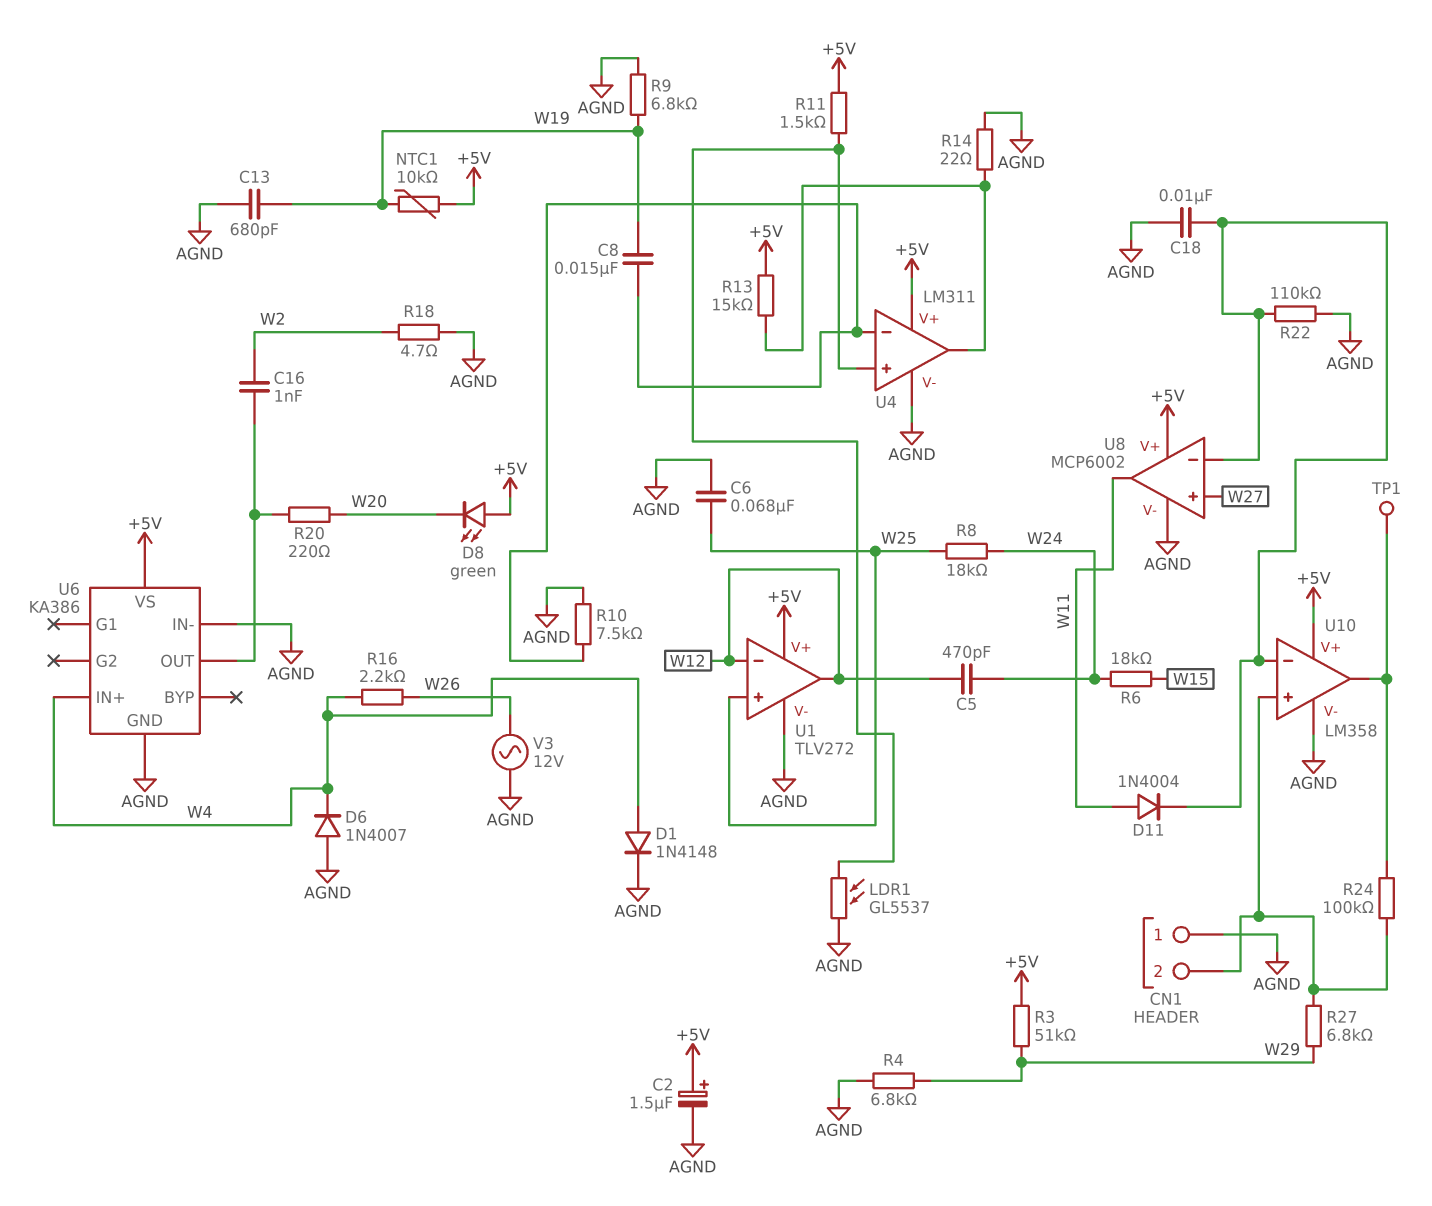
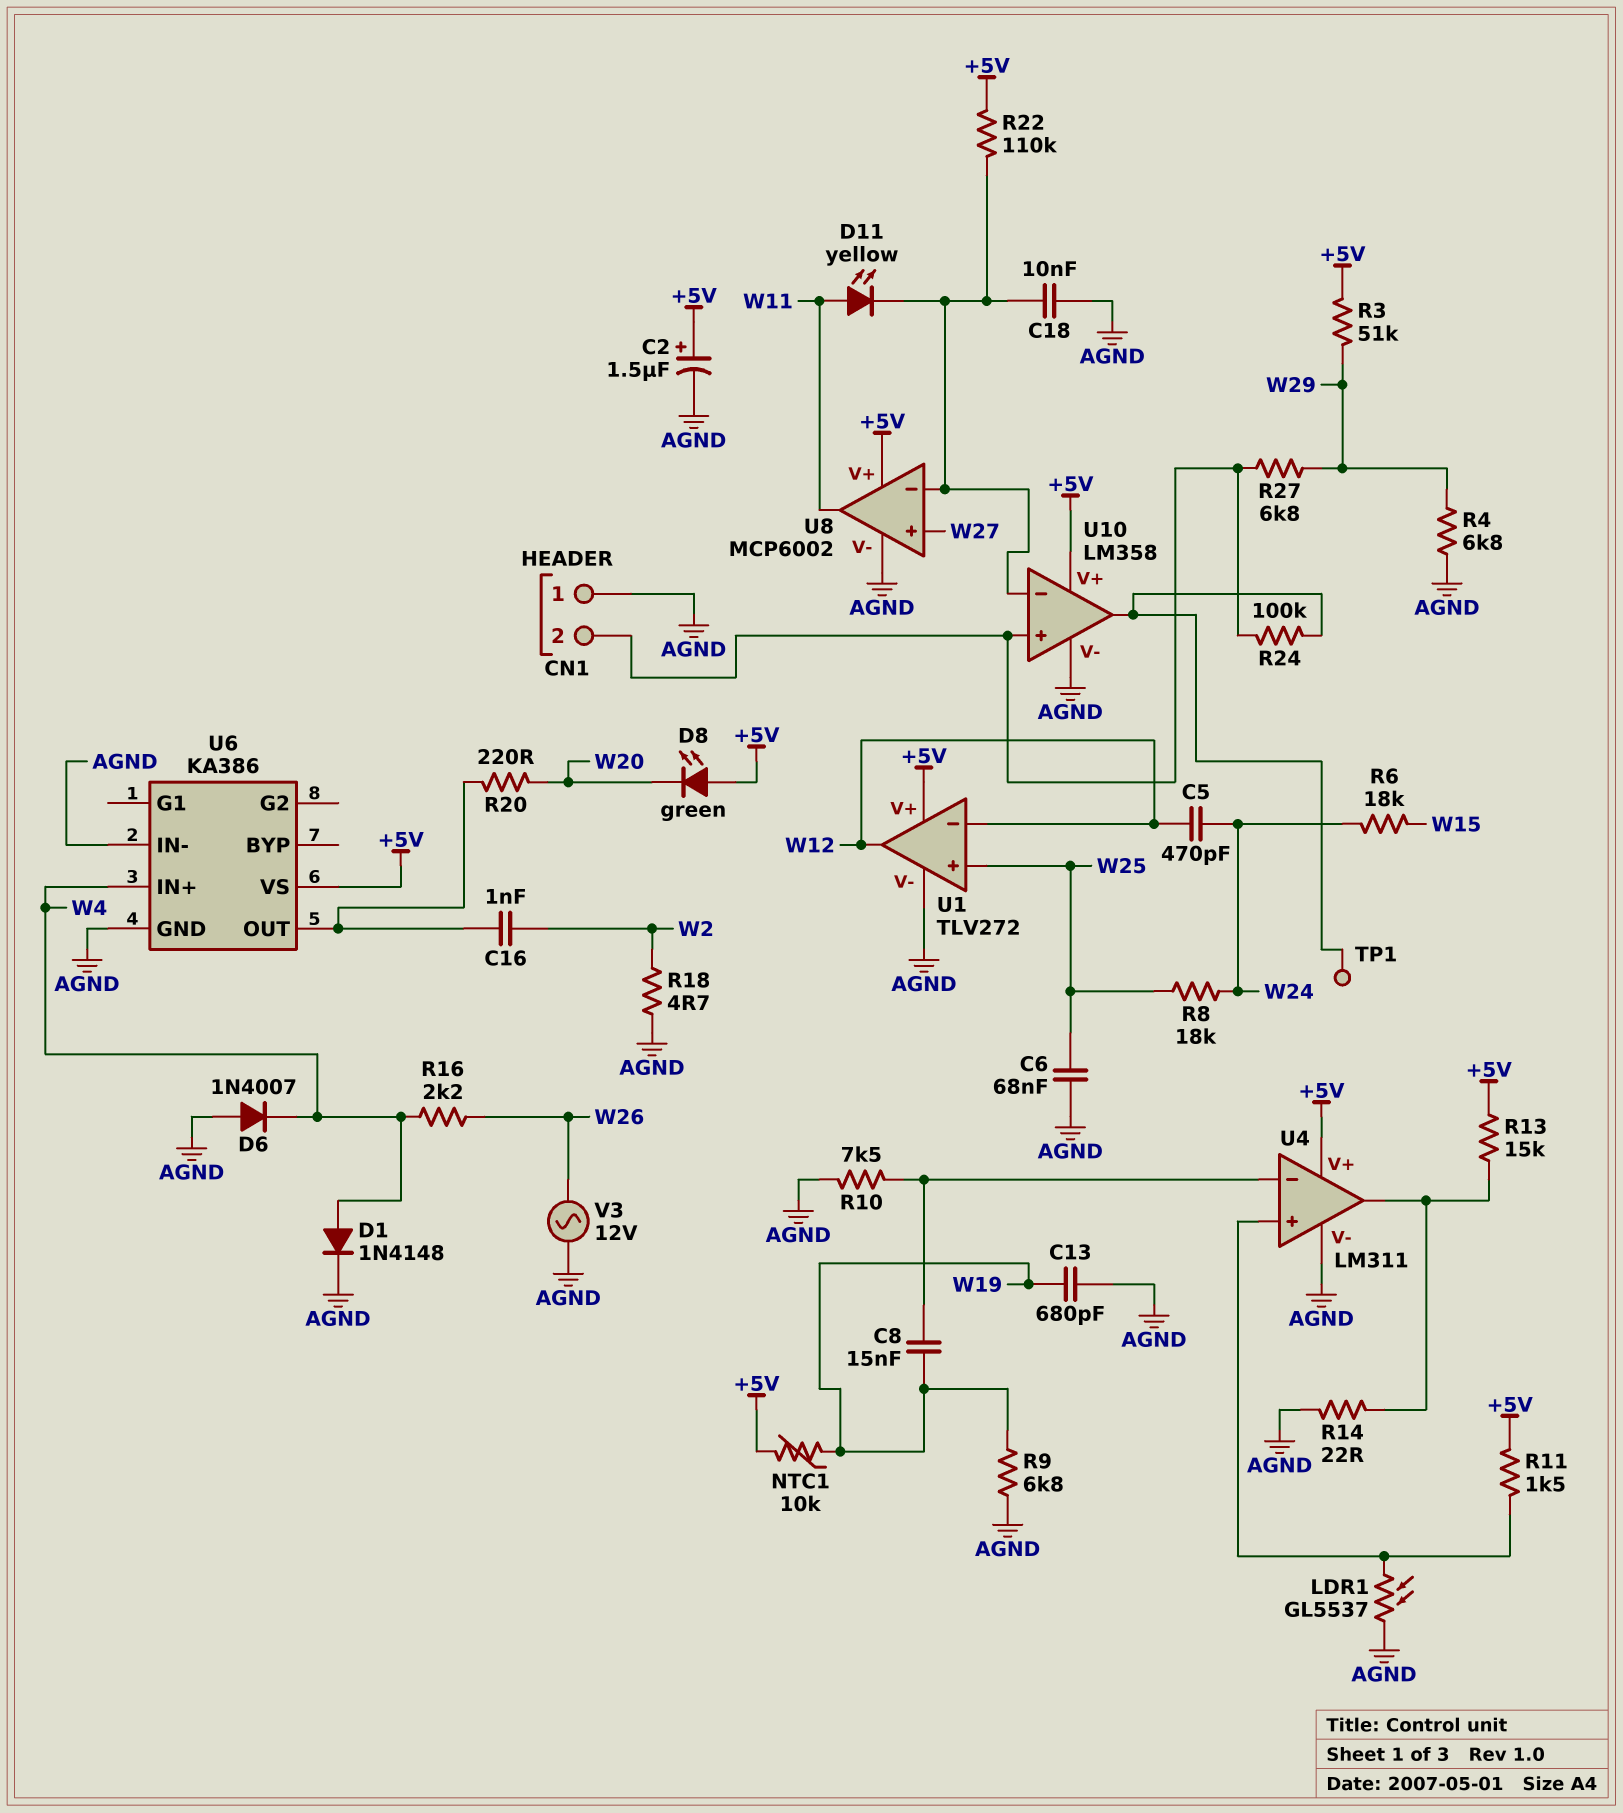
D11: diode 1N4004 (A W11, K U8/in-) -> LED yellow (A W11, K U8/in-)
R22: 110k (AGND, U8/in-) -> 110k (+5V, U8/in-)

